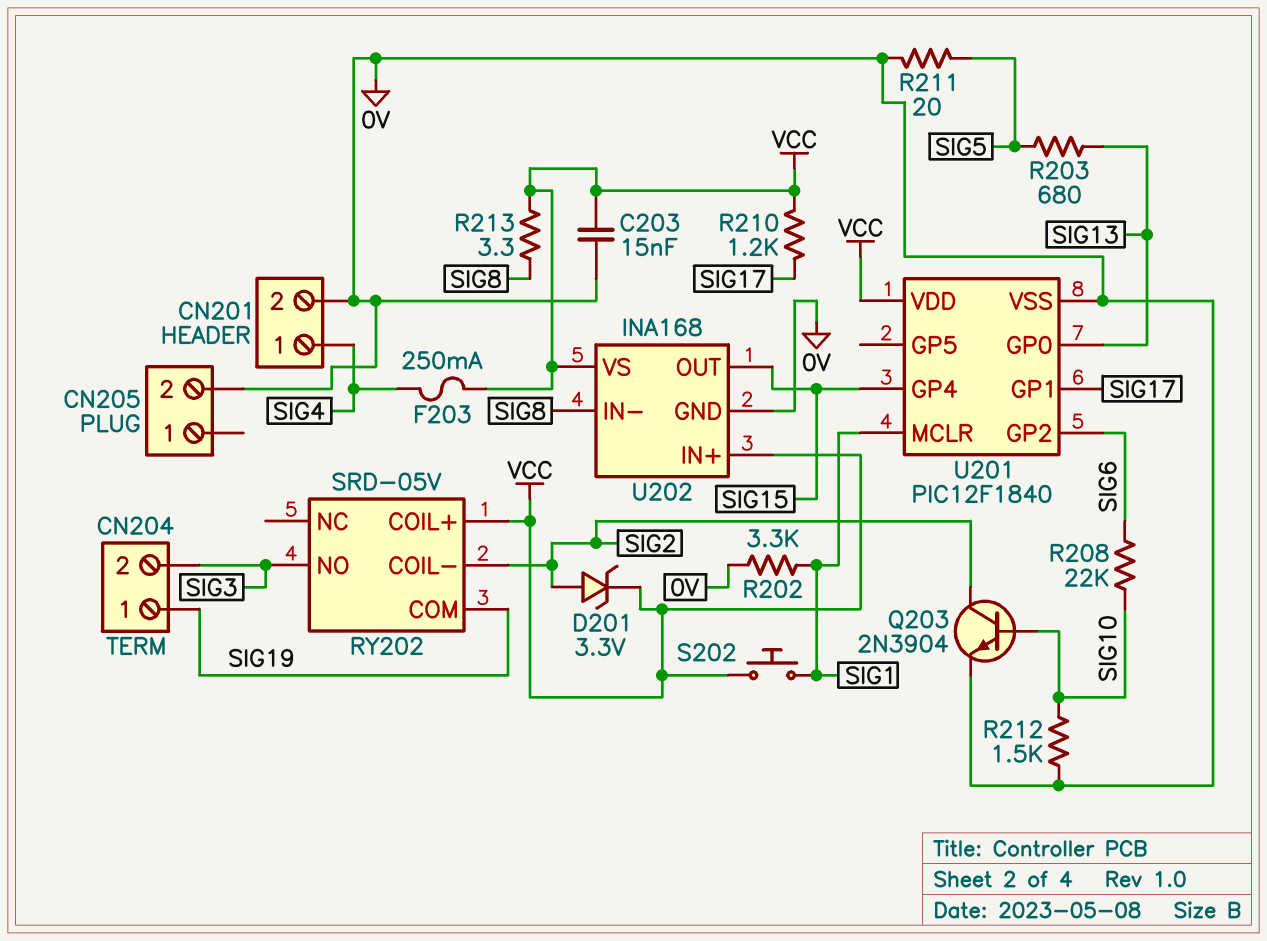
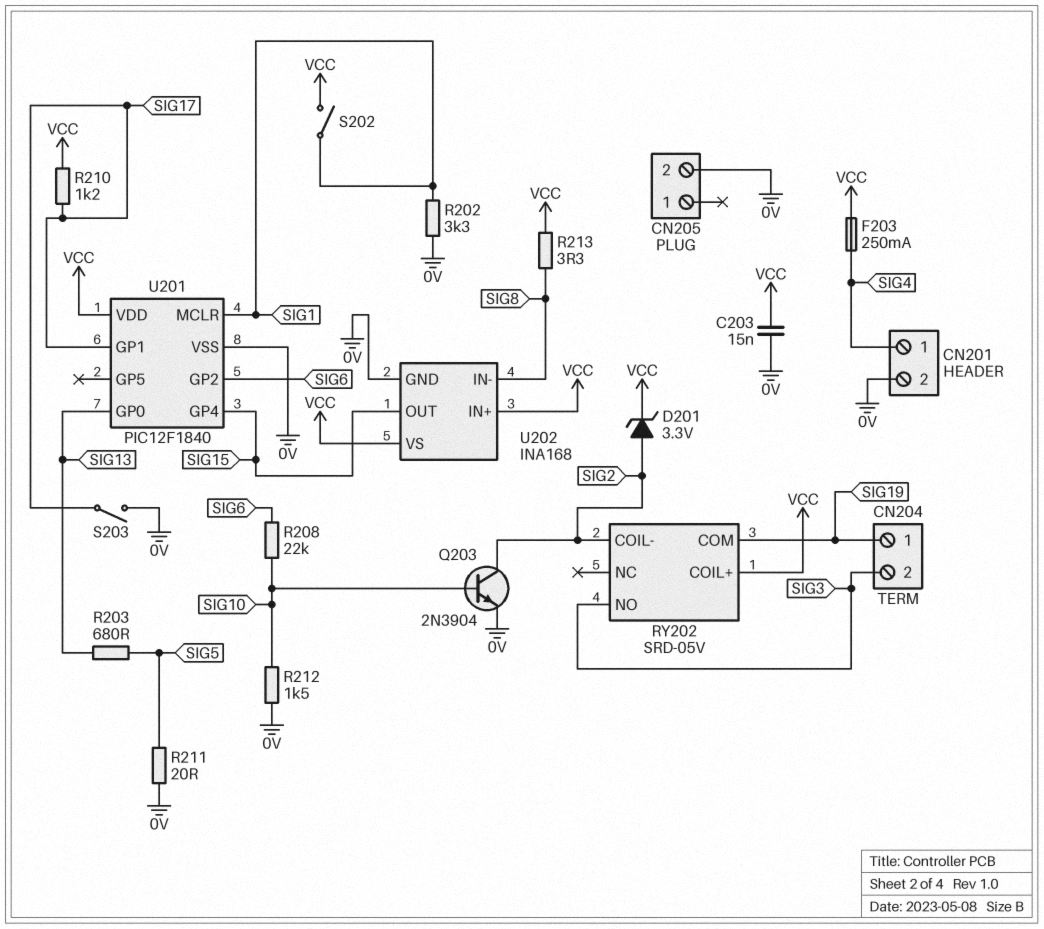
S202: button (SIG1, VCC) -> switch (SIG1, VCC)
S203: none -> switch (0V, SIG17)

